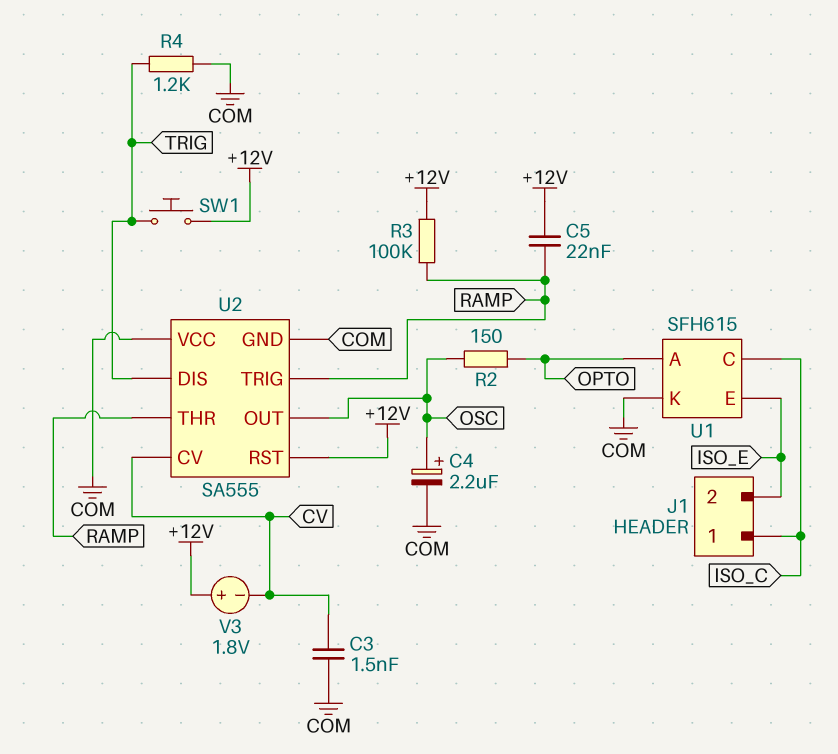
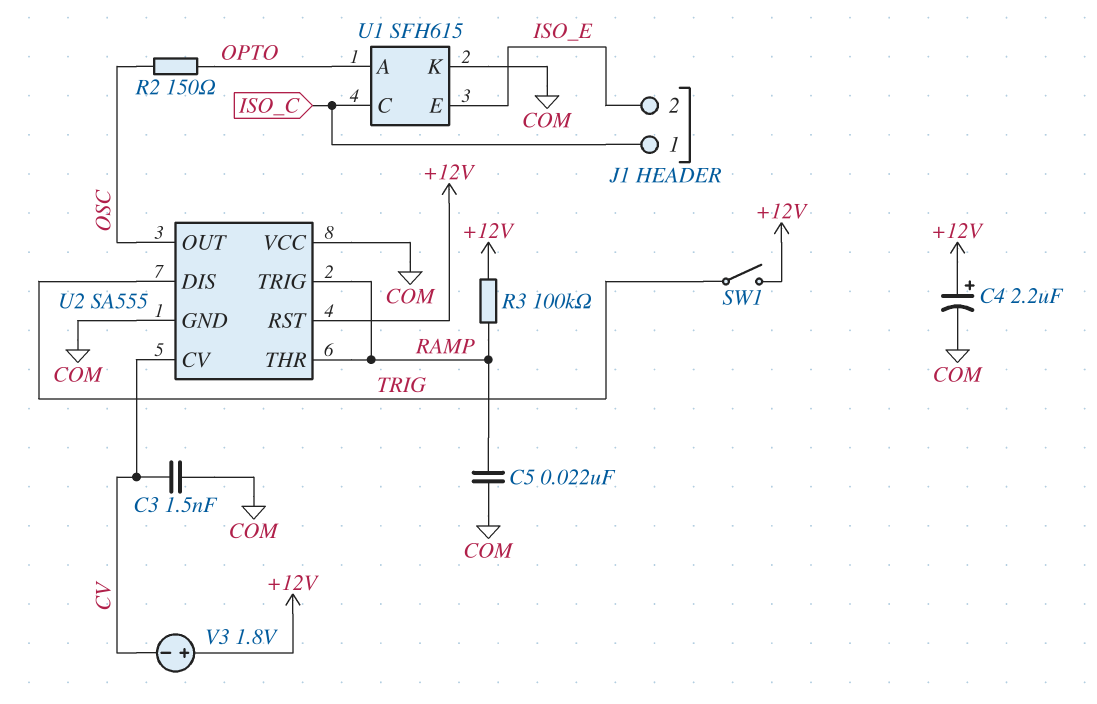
C4: 2.2uF (plus OSC, minus COM) -> 2.2uF (plus +12V, minus COM)
C5: 22nF (+12V, RAMP) -> 22nF (COM, RAMP)
R4: 1.2k (COM, TRIG) -> none
SW1: button (+12V, TRIG) -> switch (+12V, TRIG)

